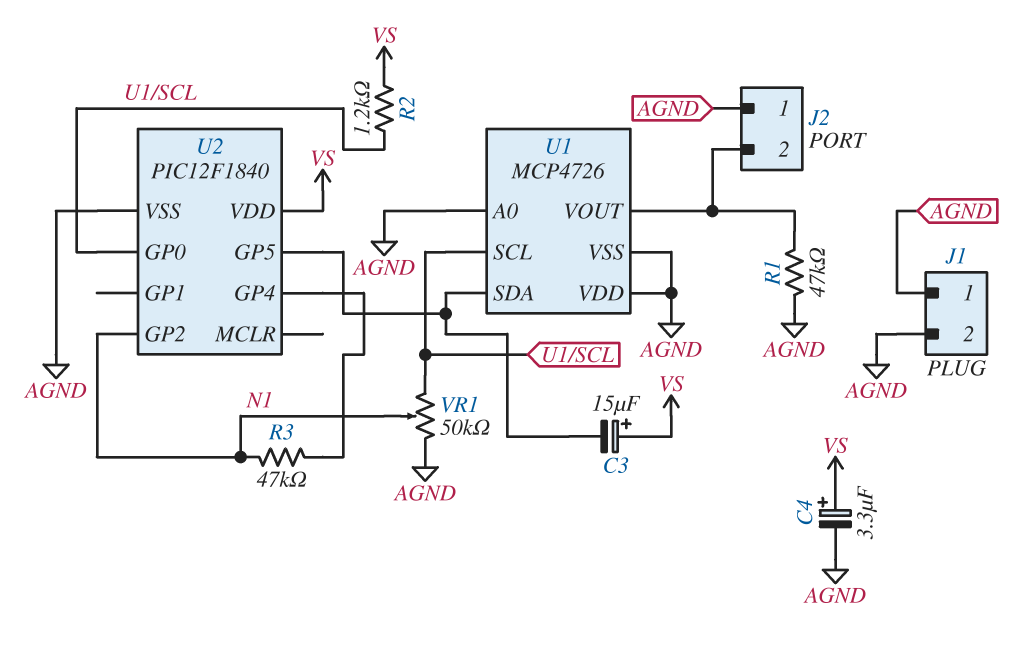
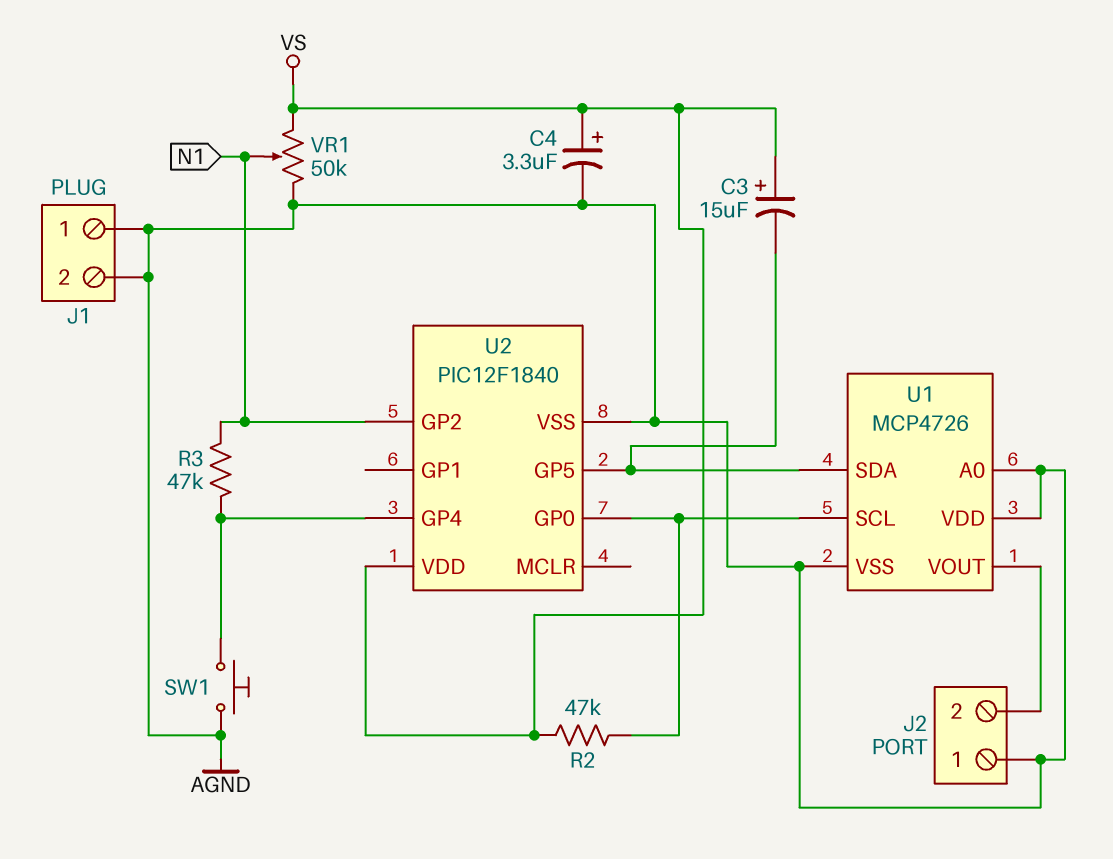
R1: 47k (AGND, J2/2) -> none
R2: 1.2k (U1/SCL, VS) -> 47k (U1/SCL, VS)
SW1: none -> button (AGND, U2/GP4)
VR1: 50k (AGND, U1/SCL, wiper N1) -> 50k (AGND, VS, wiper N1)

